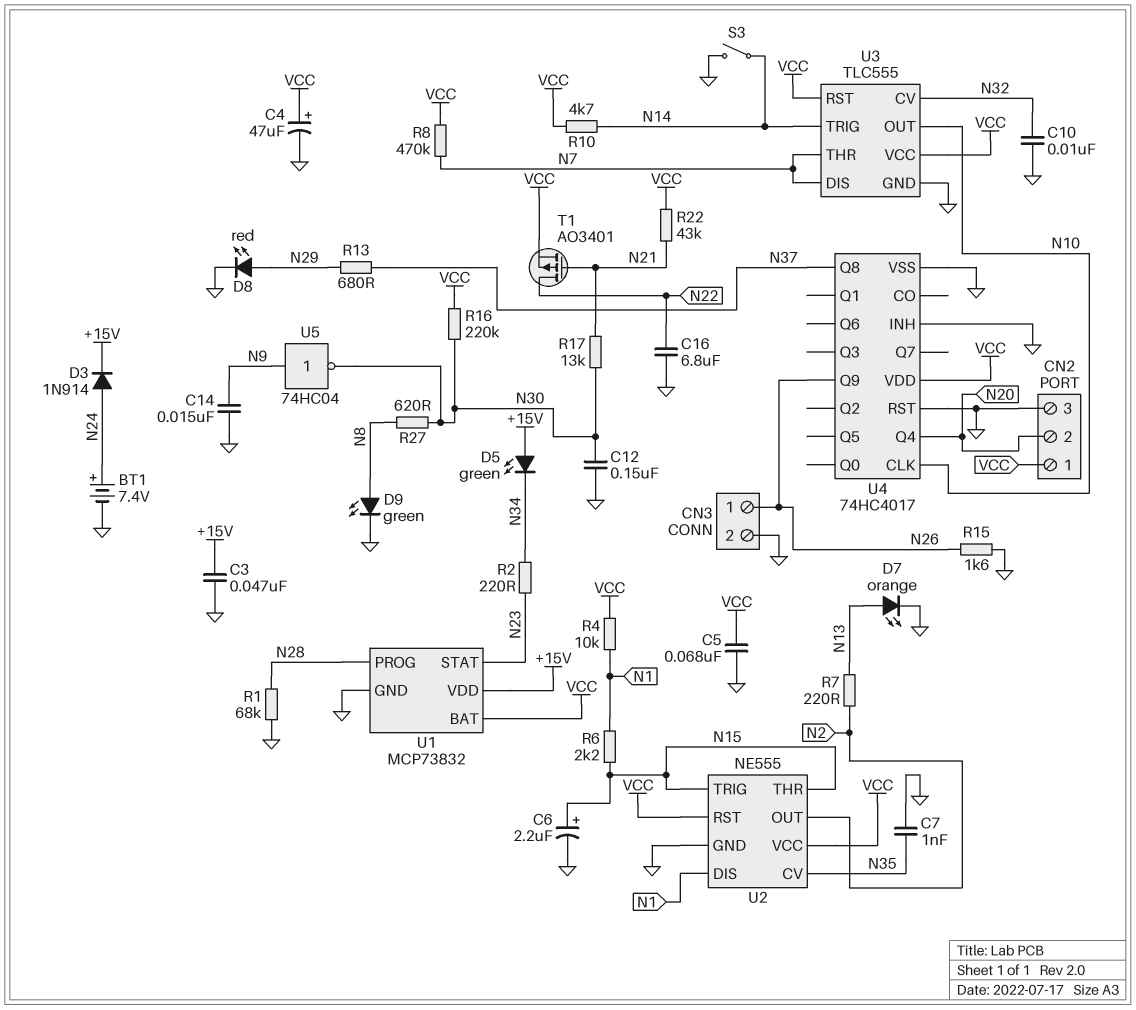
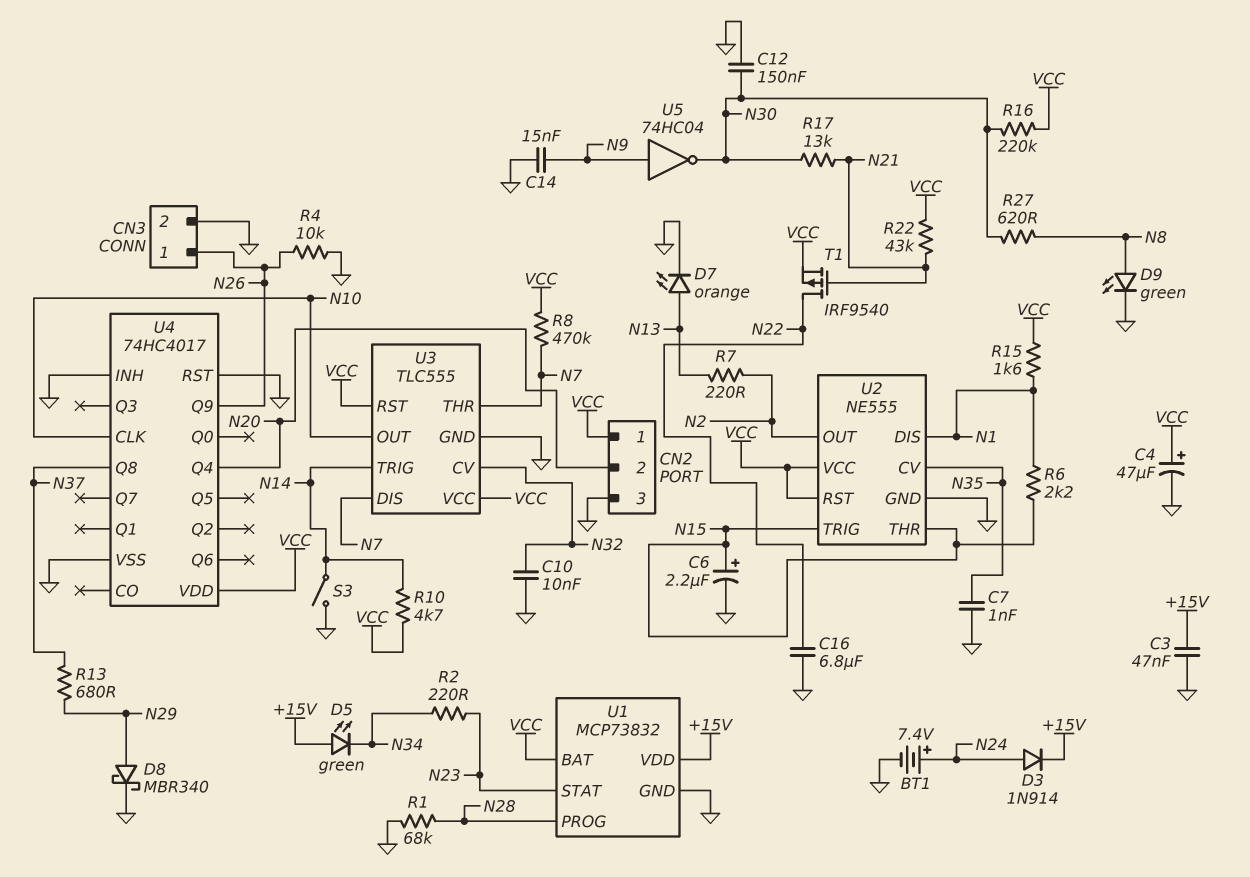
C5: 68nF (GND, VCC) -> none
D8: LED red (A N29, K GND) -> schottky MBR340 (A N29, K GND)
R4: 10k (N1, VCC) -> 10k (GND, N26)
R15: 1.6k (GND, N26) -> 1.6k (N1, VCC)
T1: PMOS AO3401 (G N21, D N22, S VCC) -> PMOS IRF9540 (G N21, D N22, S VCC)

